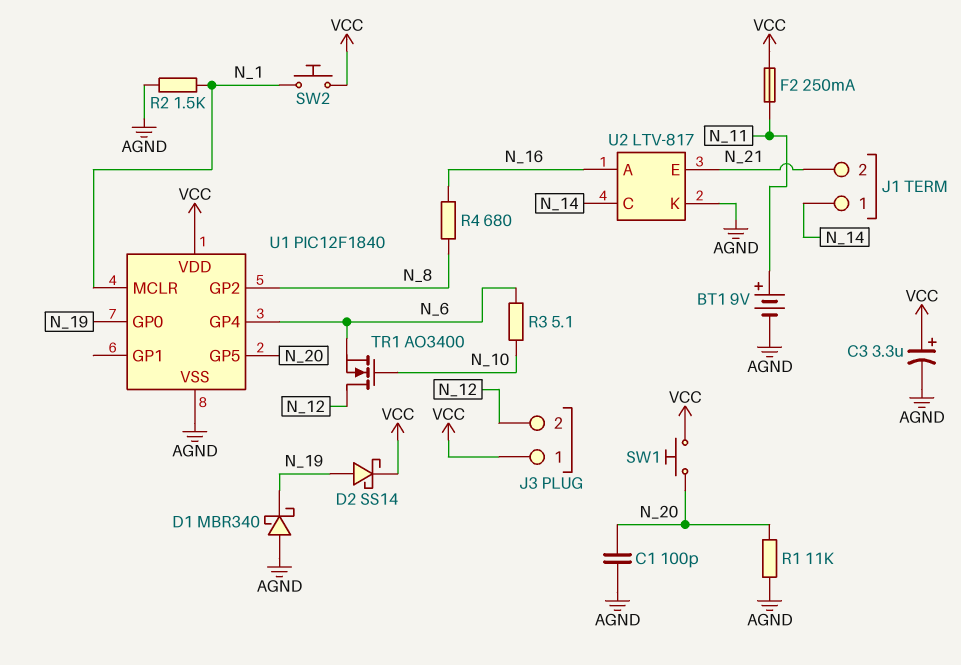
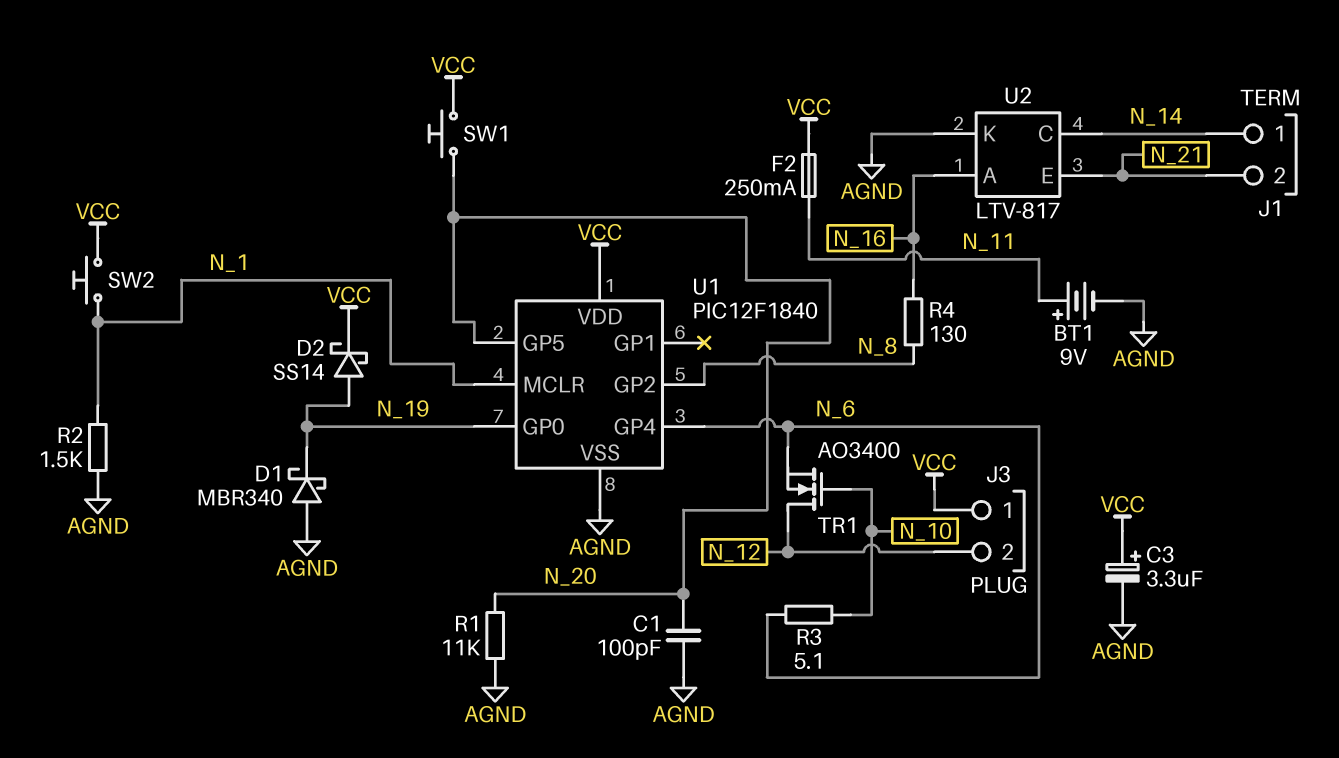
R4: 680 (N_8, N_16) -> 130 (N_8, N_16)

